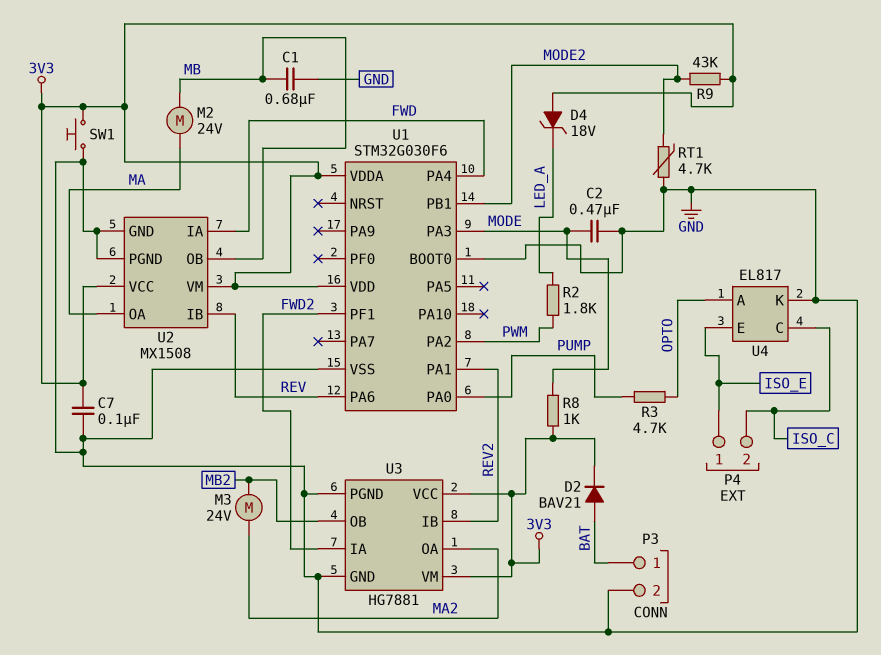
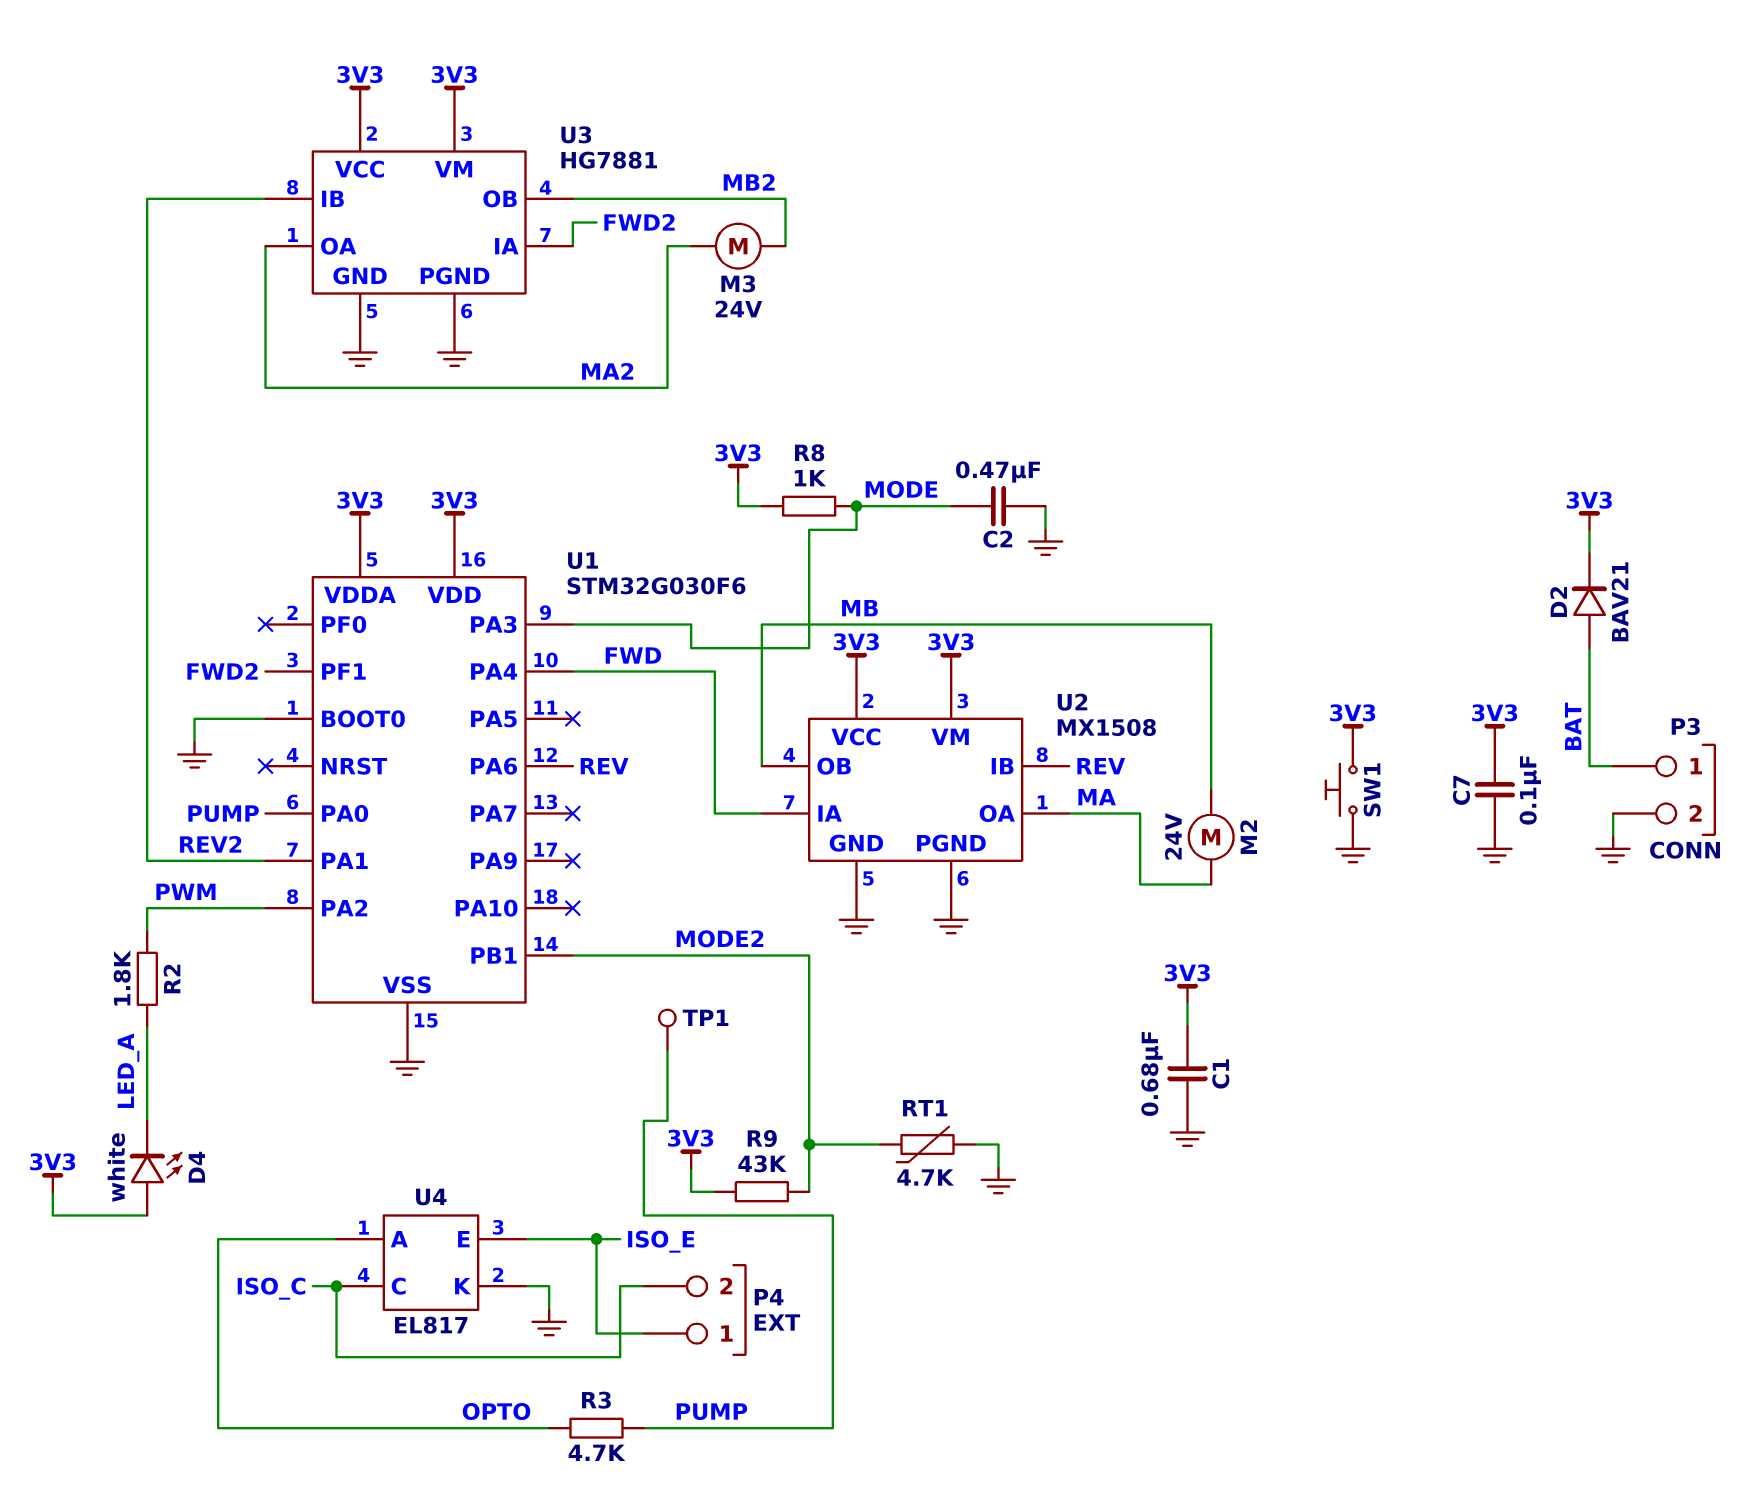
C1: 680nF (GND, MB) -> 680nF (3V3, GND)
D4: zener 18V (A 3V3, K LED_A) -> LED white (A 3V3, K LED_A)
TP1: none -> test point (PUMP)

